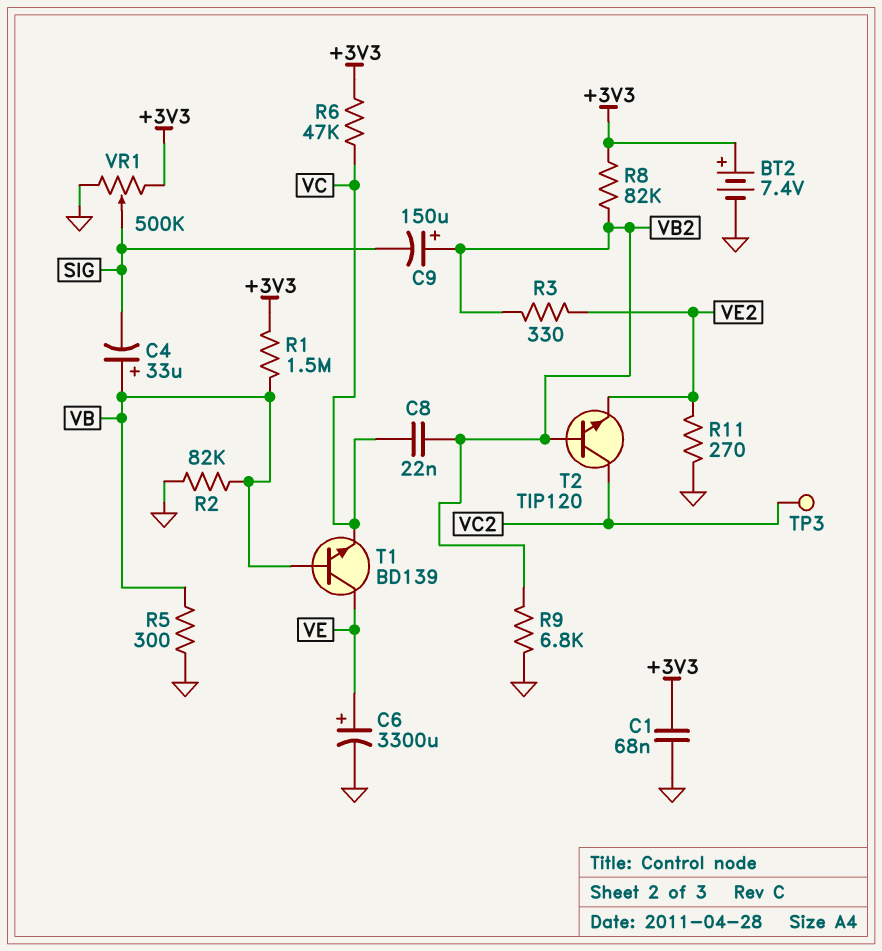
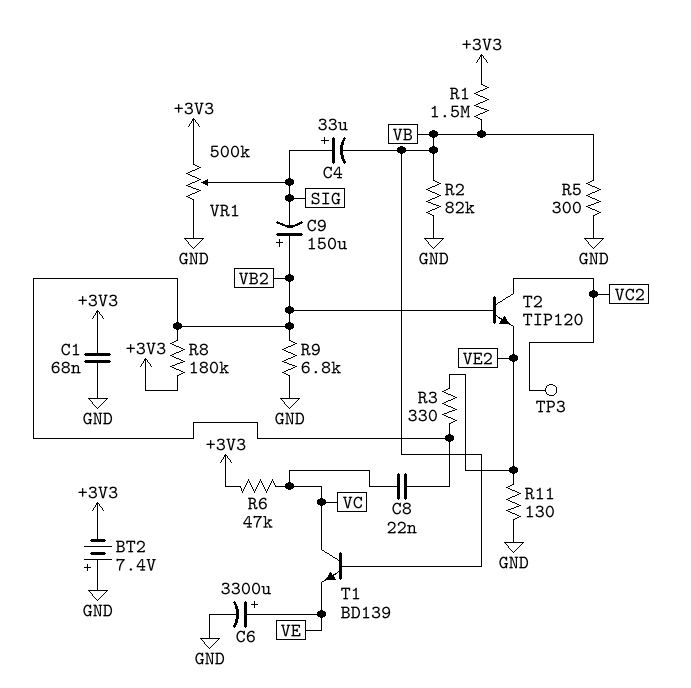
BT2: 7.4V (plus +3V3, minus GND) -> 7.4V (plus GND, minus +3V3)
C4: 33uF (plus VB, minus SIG) -> 33uF (plus SIG, minus VB)
R8: 82k (+3V3, VB2) -> 180k (+3V3, VB2)
R11: 270 (GND, VE2) -> 130 (GND, VE2)
T1: NPN BD139 (B VB, C VE, E VC) -> NPN BD139 (B VB, C VC, E VE)

